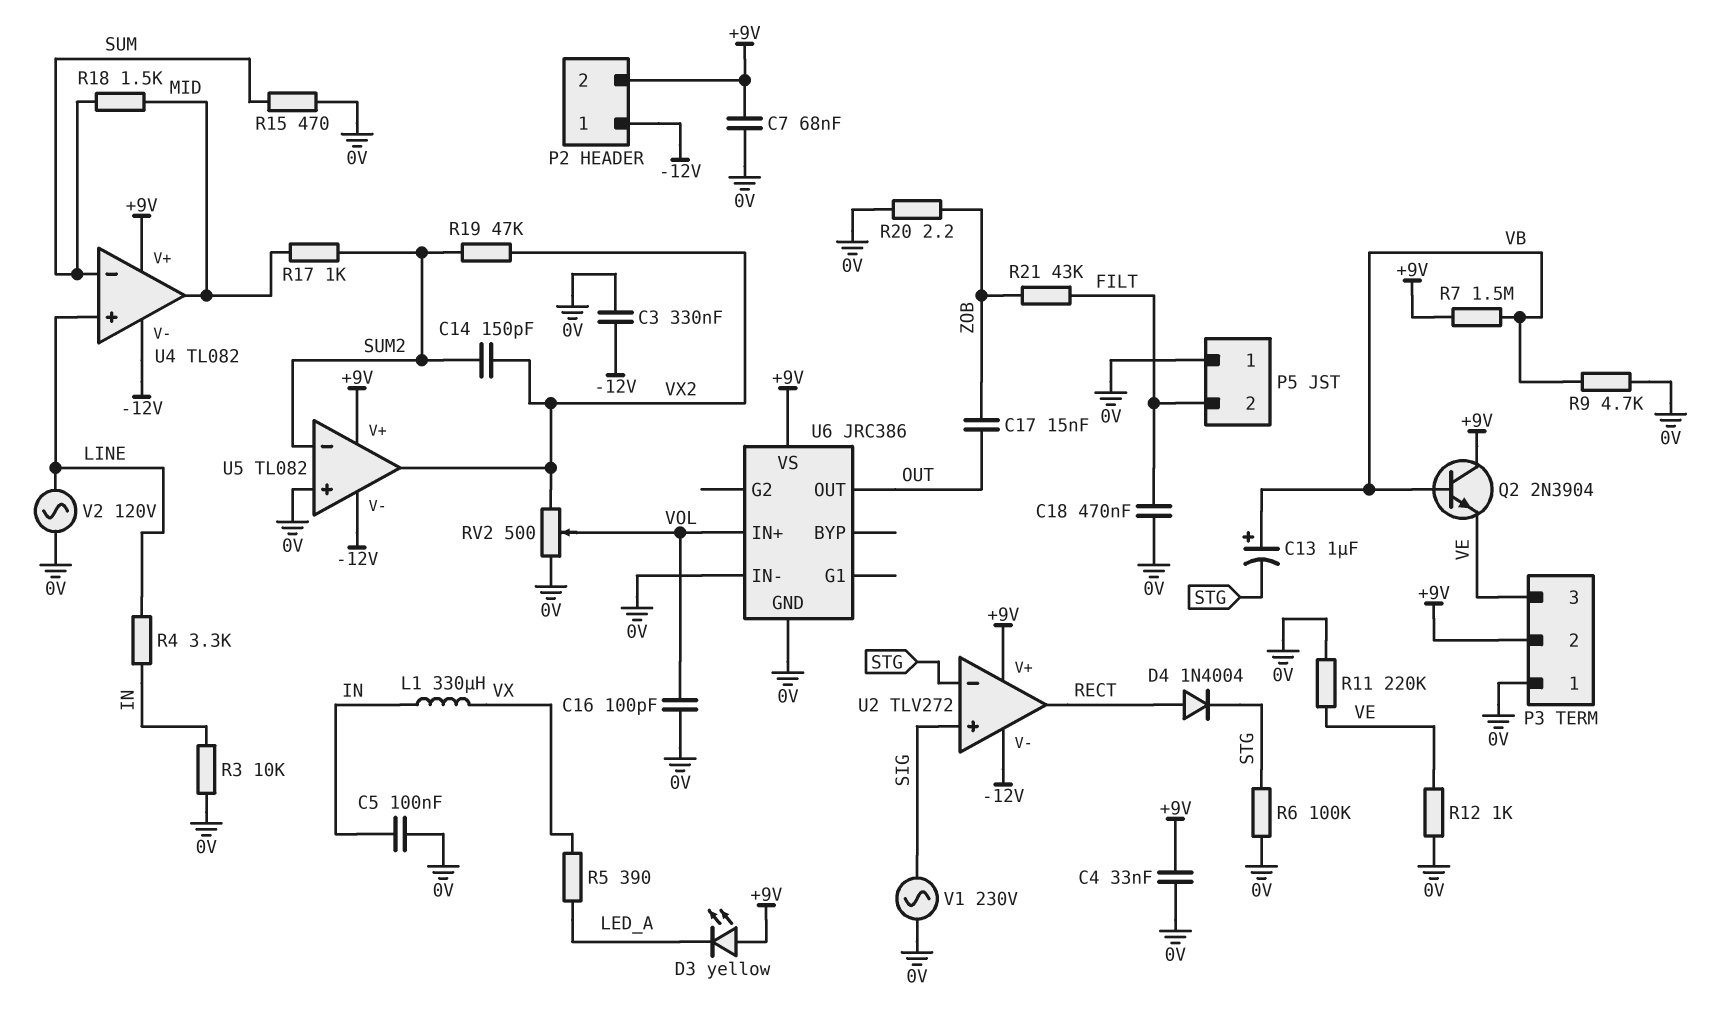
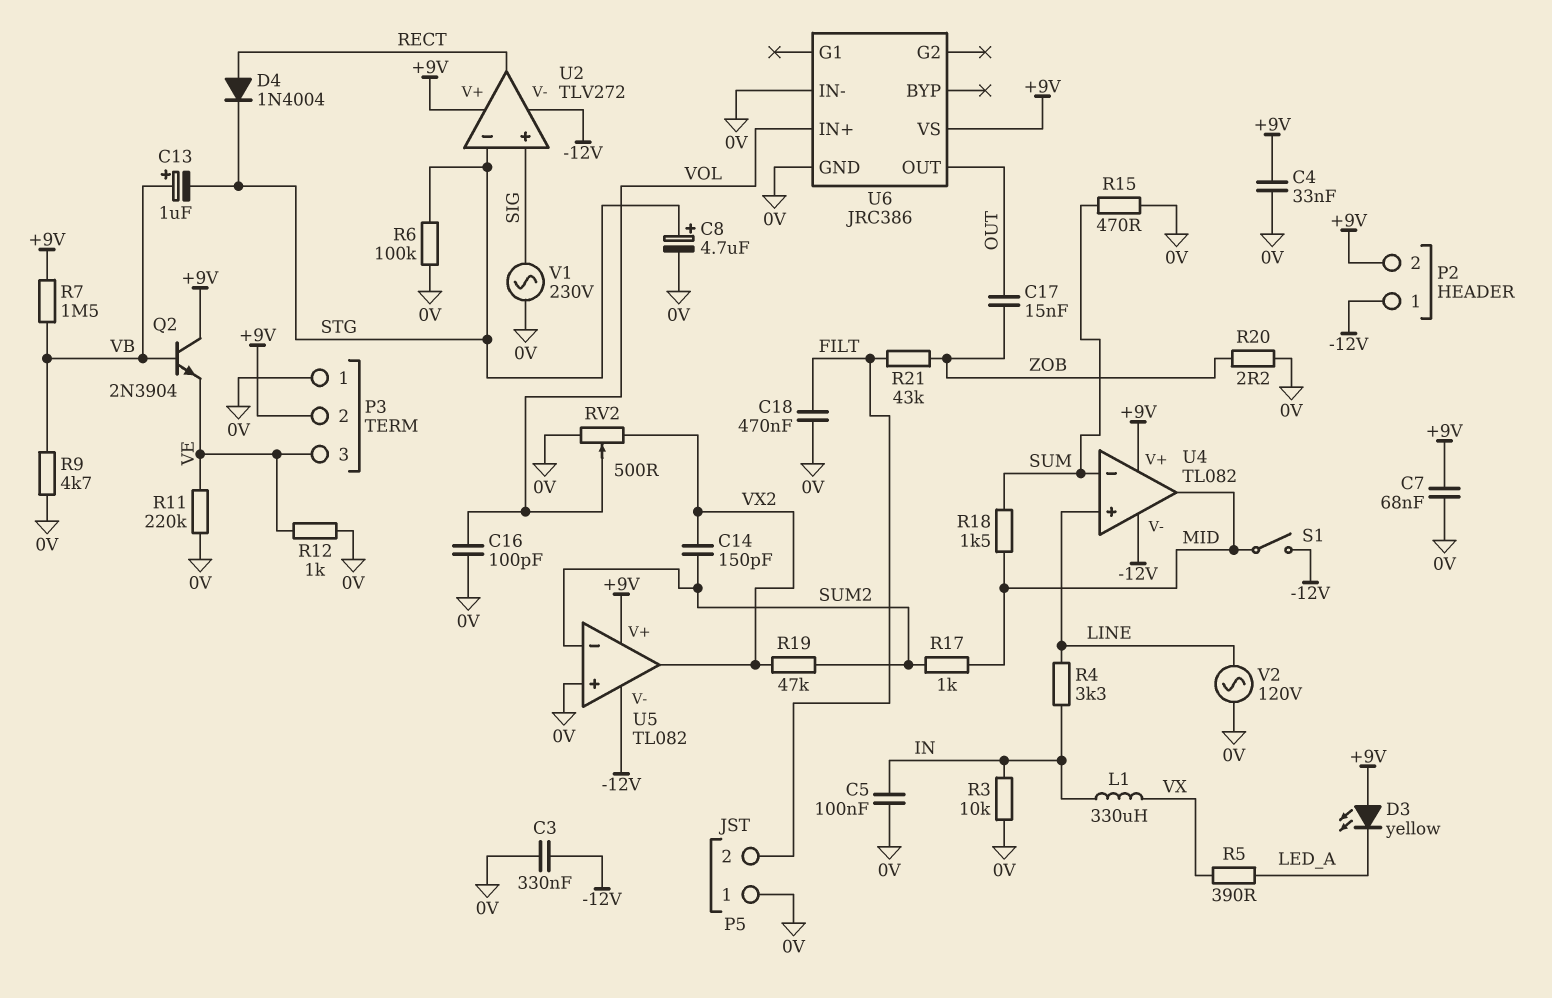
C8: none -> 4.7uF (plus STG, minus 0V)
S1: none -> switch (-12V, MID)

